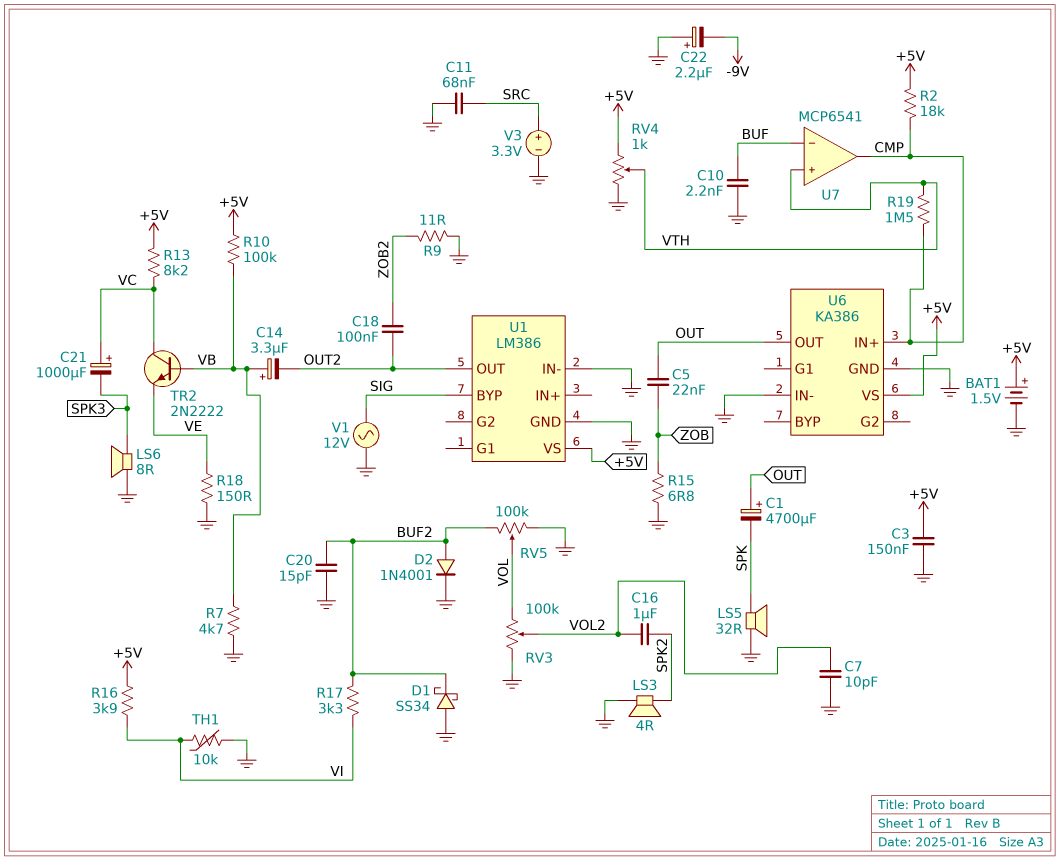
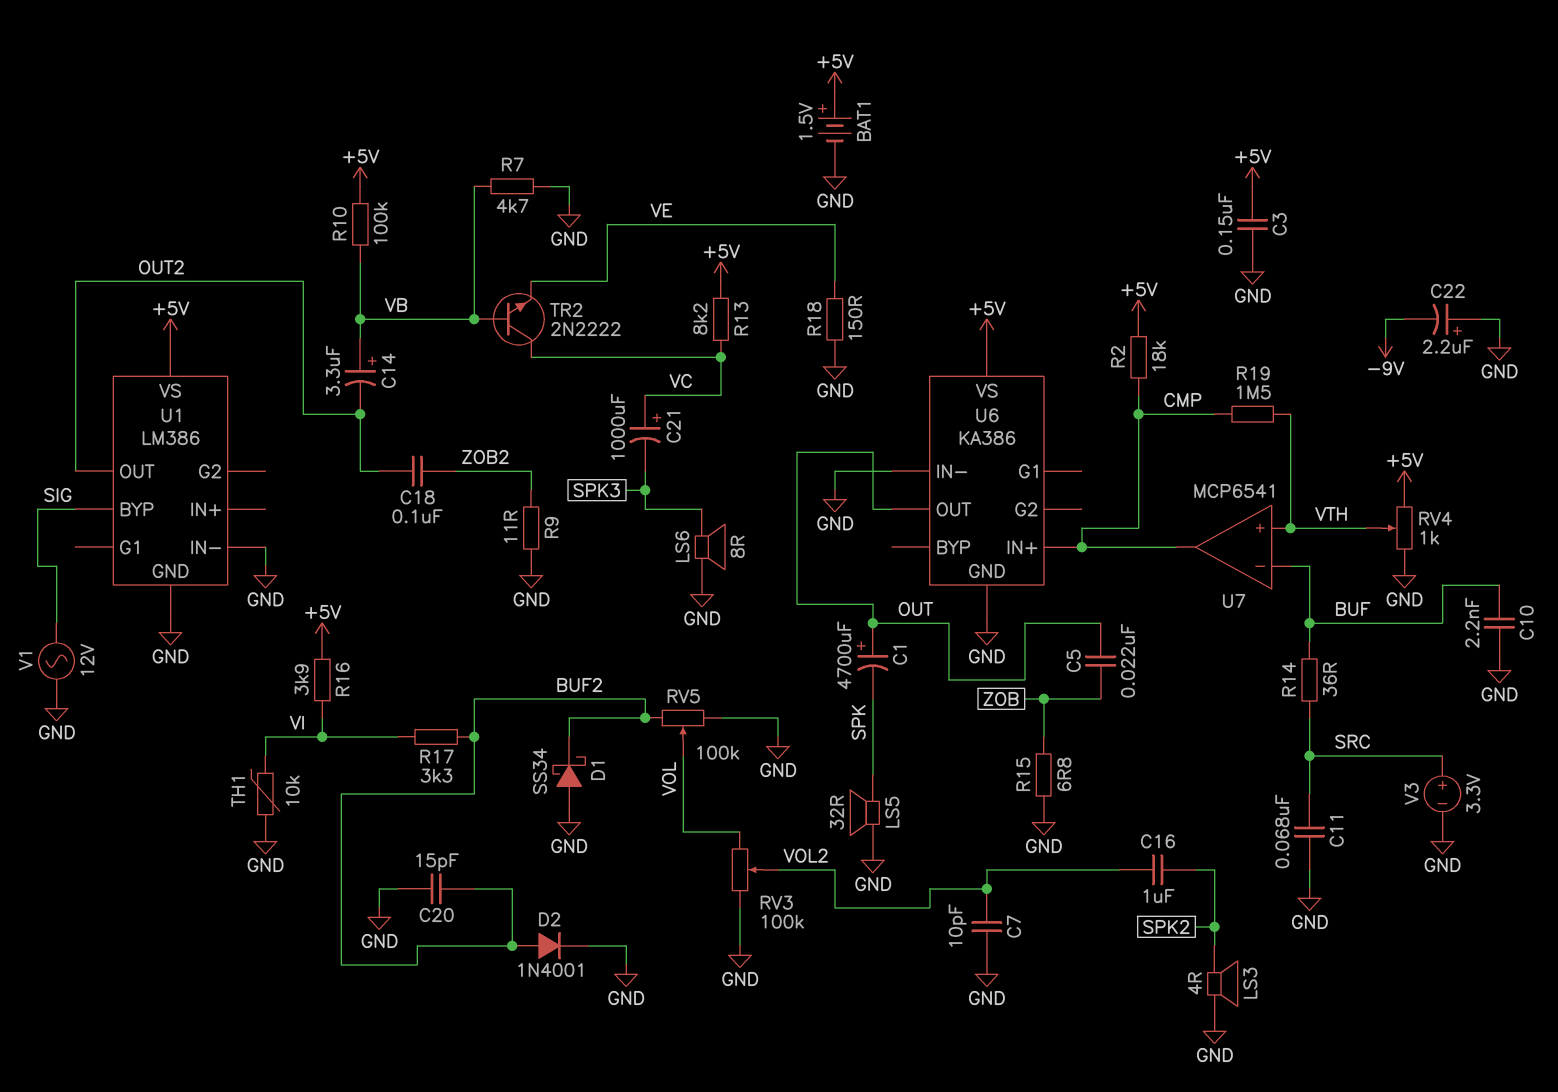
R14: none -> 36 (BUF, SRC)

